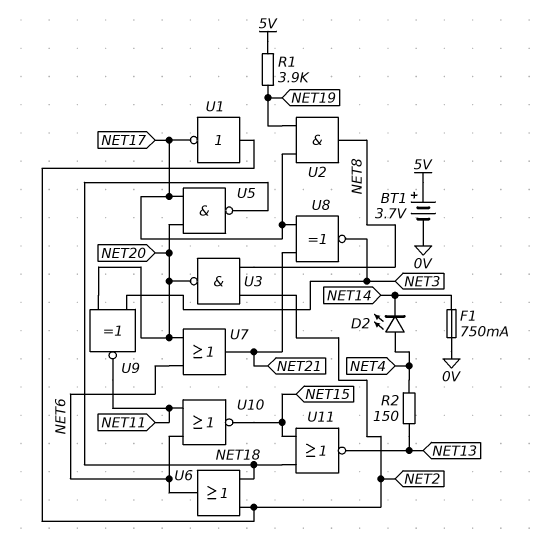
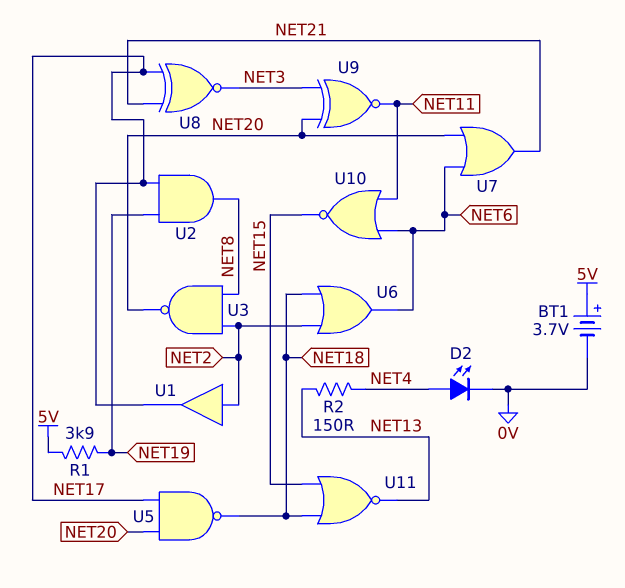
D2: LED (A NET4, K NET14) -> LED (A NET4, K 0V)
F1: 750mA (0V, NET14) -> none
U1: NOT (in NET2, out NET17) -> buffer (in NET2, out NET17)

